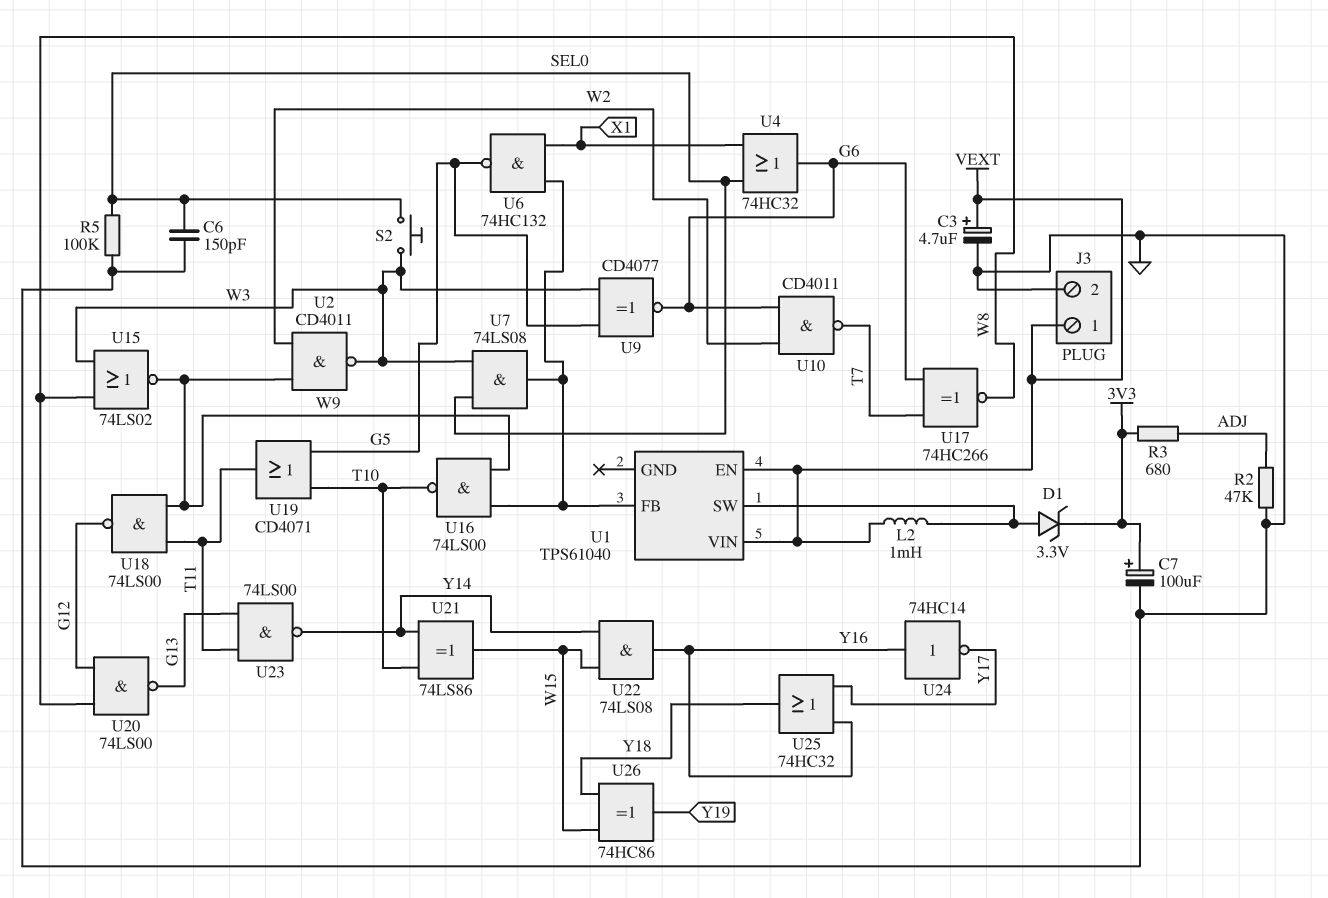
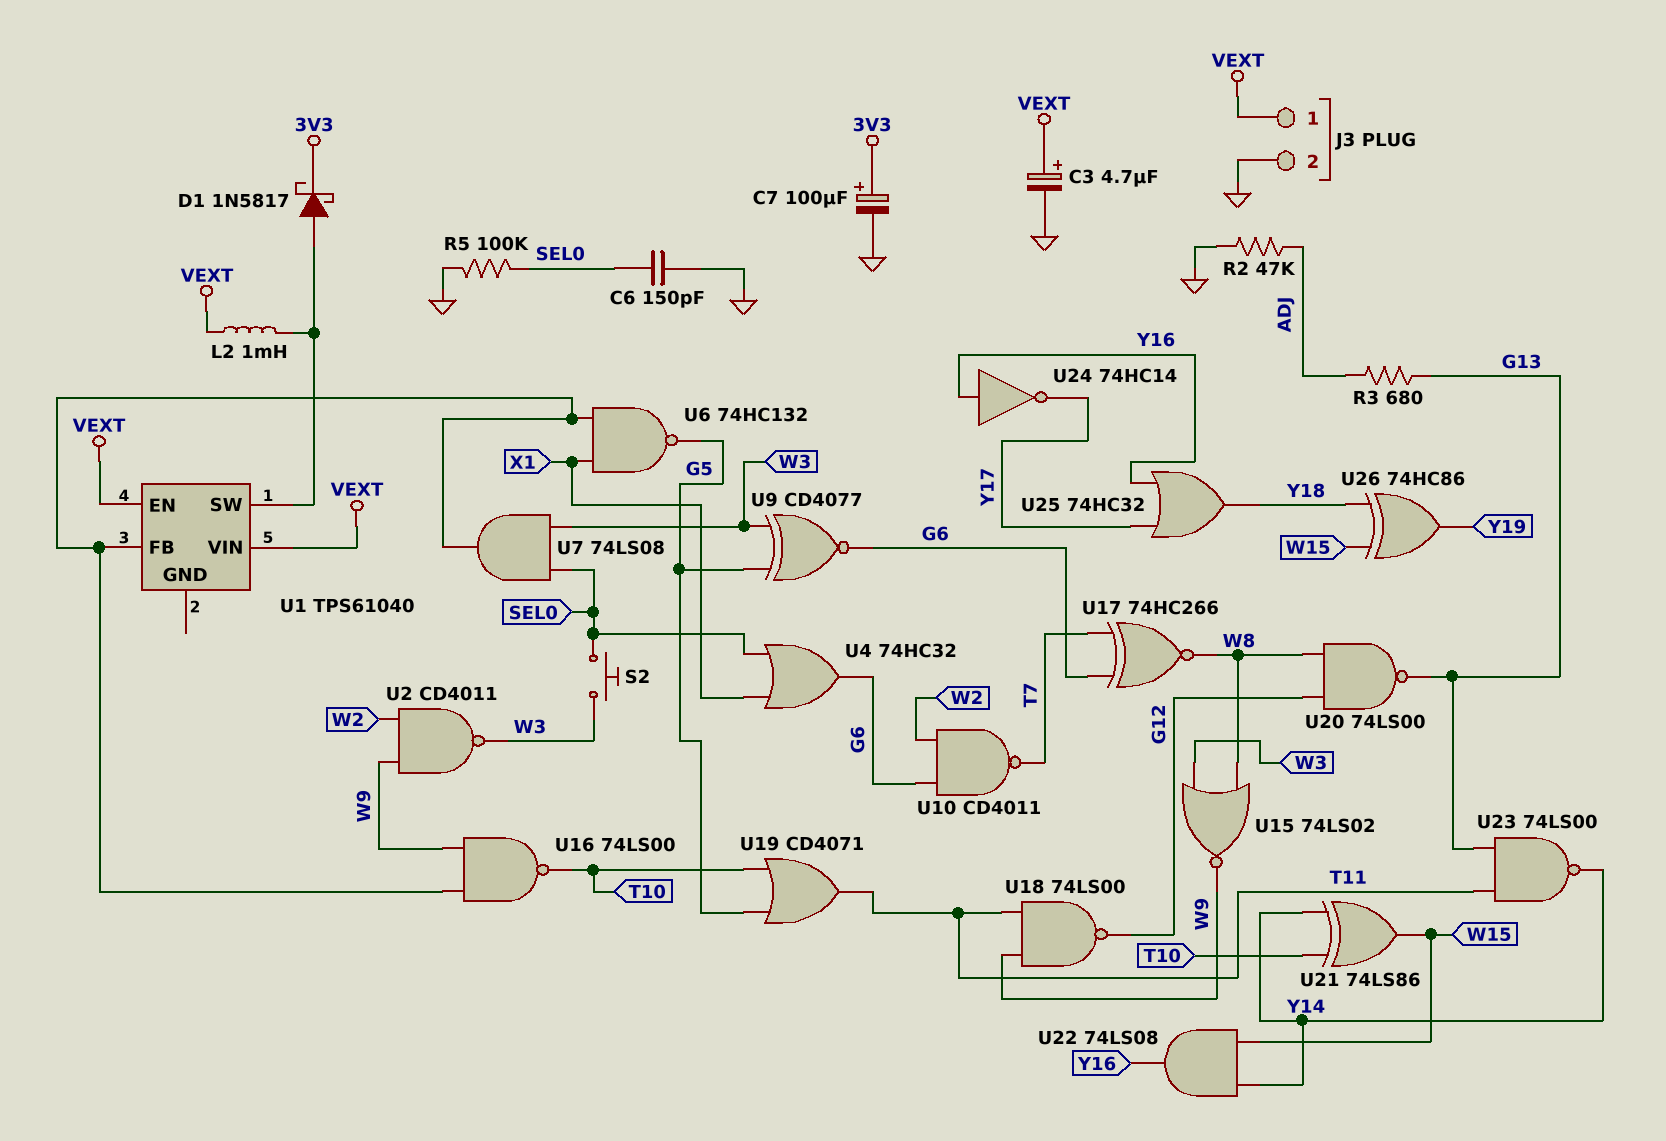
D1: zener 3.3V (A U1/SW, K 3V3) -> schottky 1N5817 (A U1/SW, K 3V3)
R3: 680 (3V3, ADJ) -> 680 (ADJ, G13)

